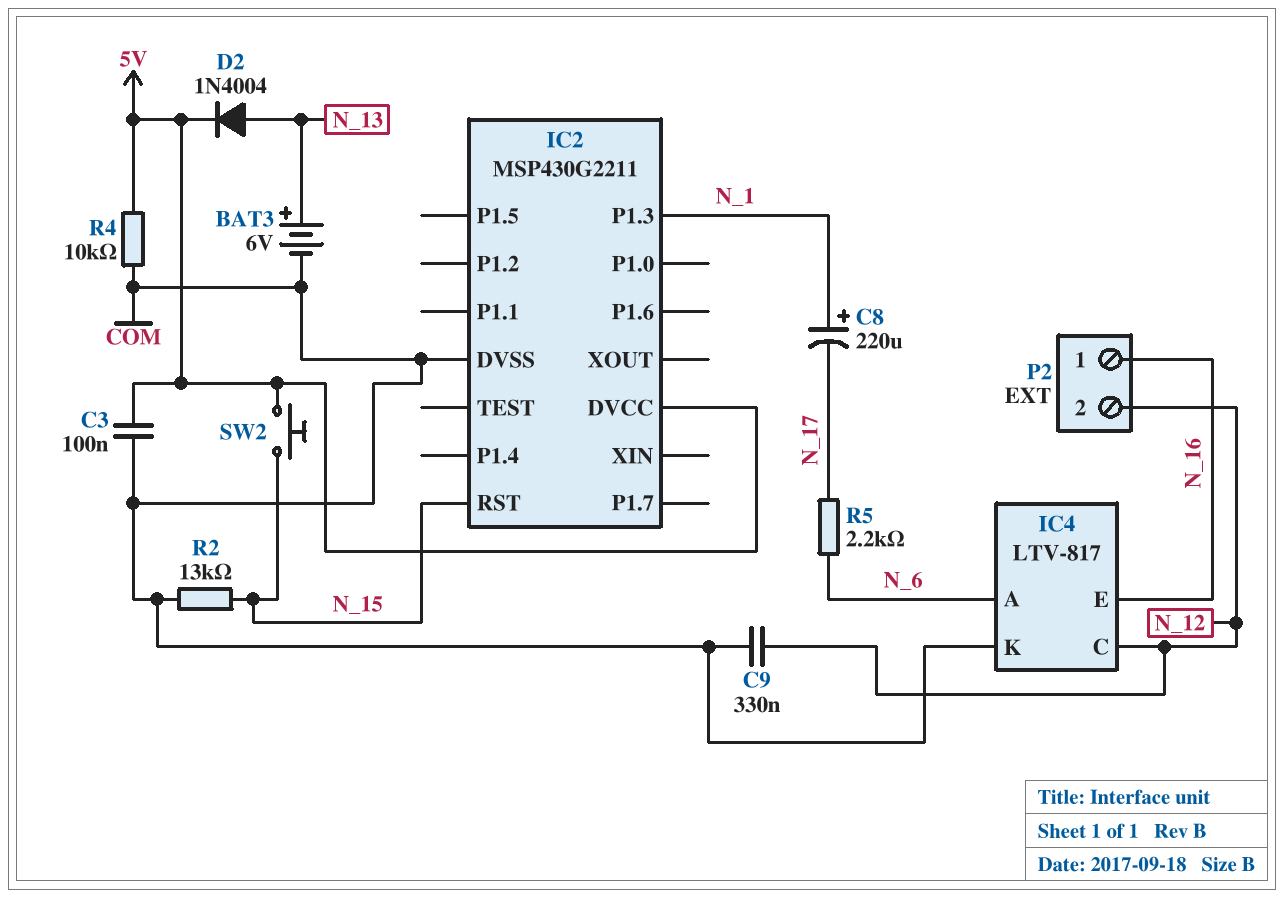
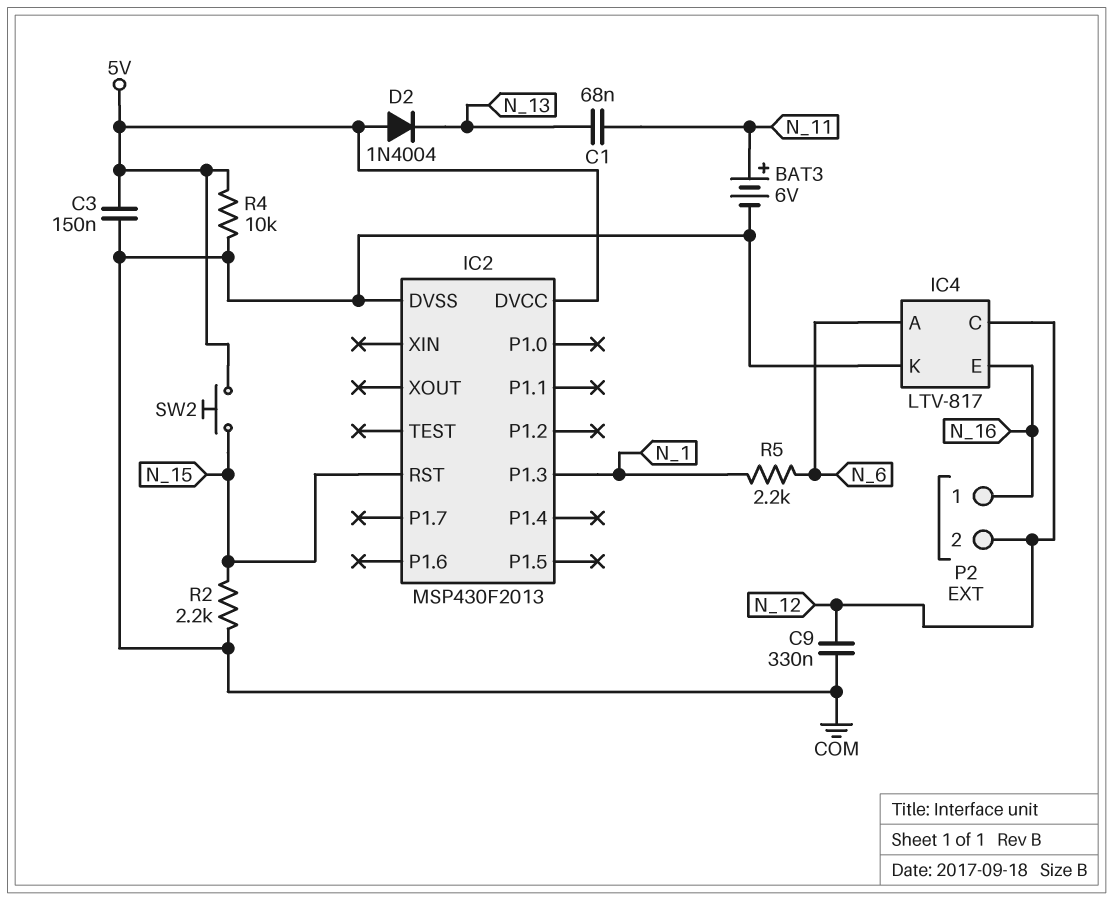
BAT3: 6V (plus N_13, minus COM) -> 6V (plus N_11, minus COM)
C1: none -> 68nF (N_11, N_13)
C3: 100nF (5V, COM) -> 150nF (5V, COM)
C8: 220uF (plus N_1, minus N_17) -> none
D2: diode 1N4004 (A N_13, K 5V) -> diode 1N4004 (A 5V, K N_13)
IC2: MSP430G2211 -> MSP430F2013
R2: 13k (COM, N_15) -> 2.2k (COM, N_15)
R5: 2.2k (N_6, N_17) -> 2.2k (N_1, N_6)

